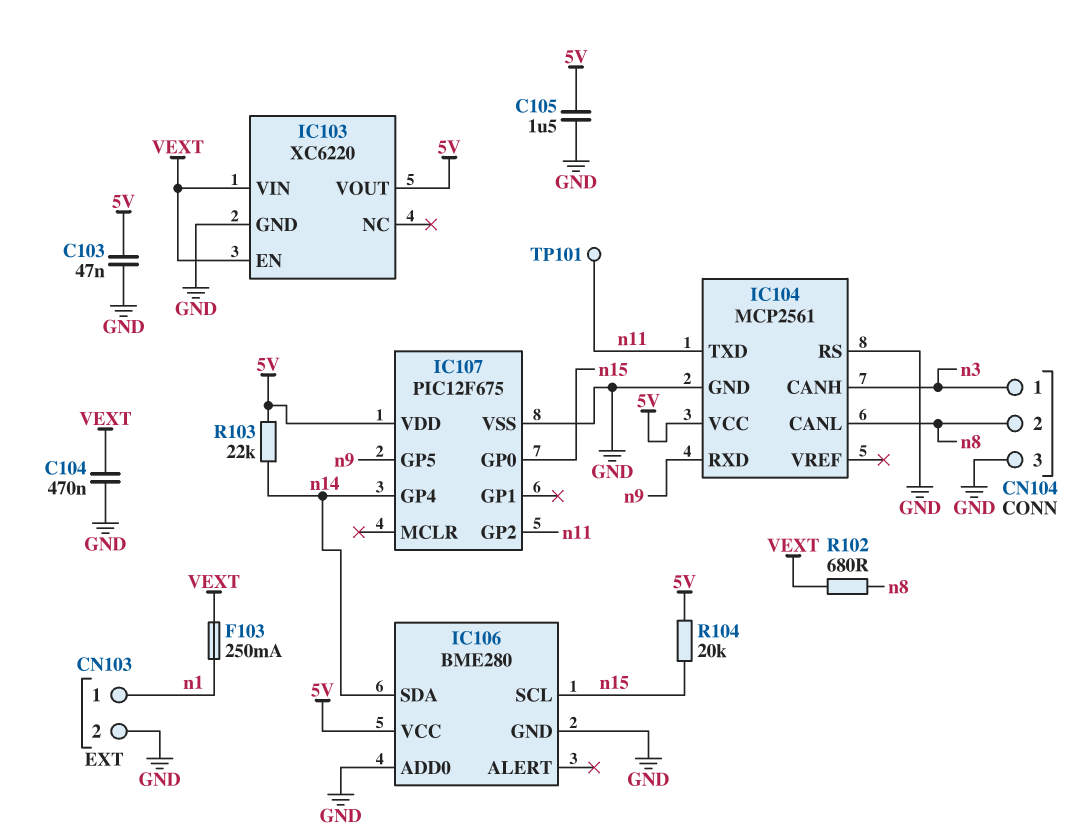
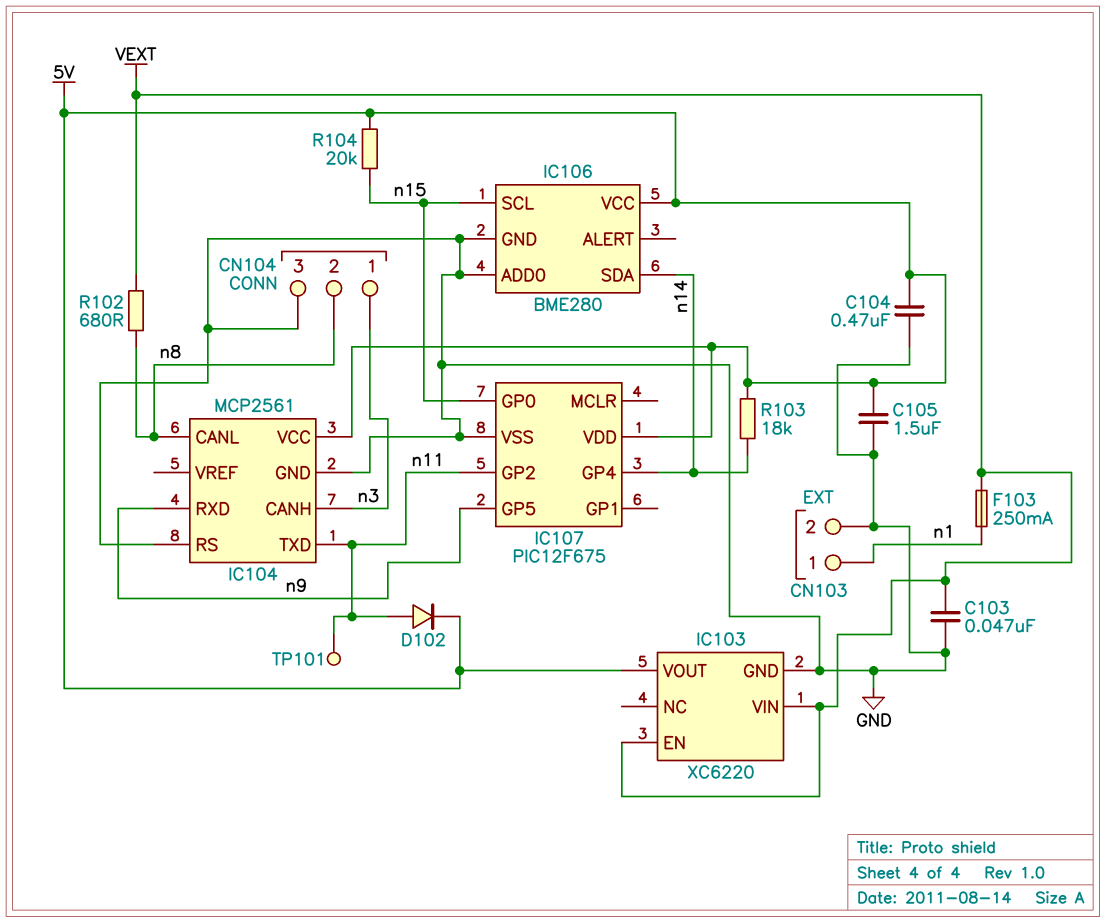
C103: 47nF (5V, GND) -> 47nF (GND, VEXT)
C104: 470nF (GND, VEXT) -> 470nF (5V, GND)
D102: none -> diode (A n11, K 5V)
R103: 22k (5V, n14) -> 18k (5V, n14)

